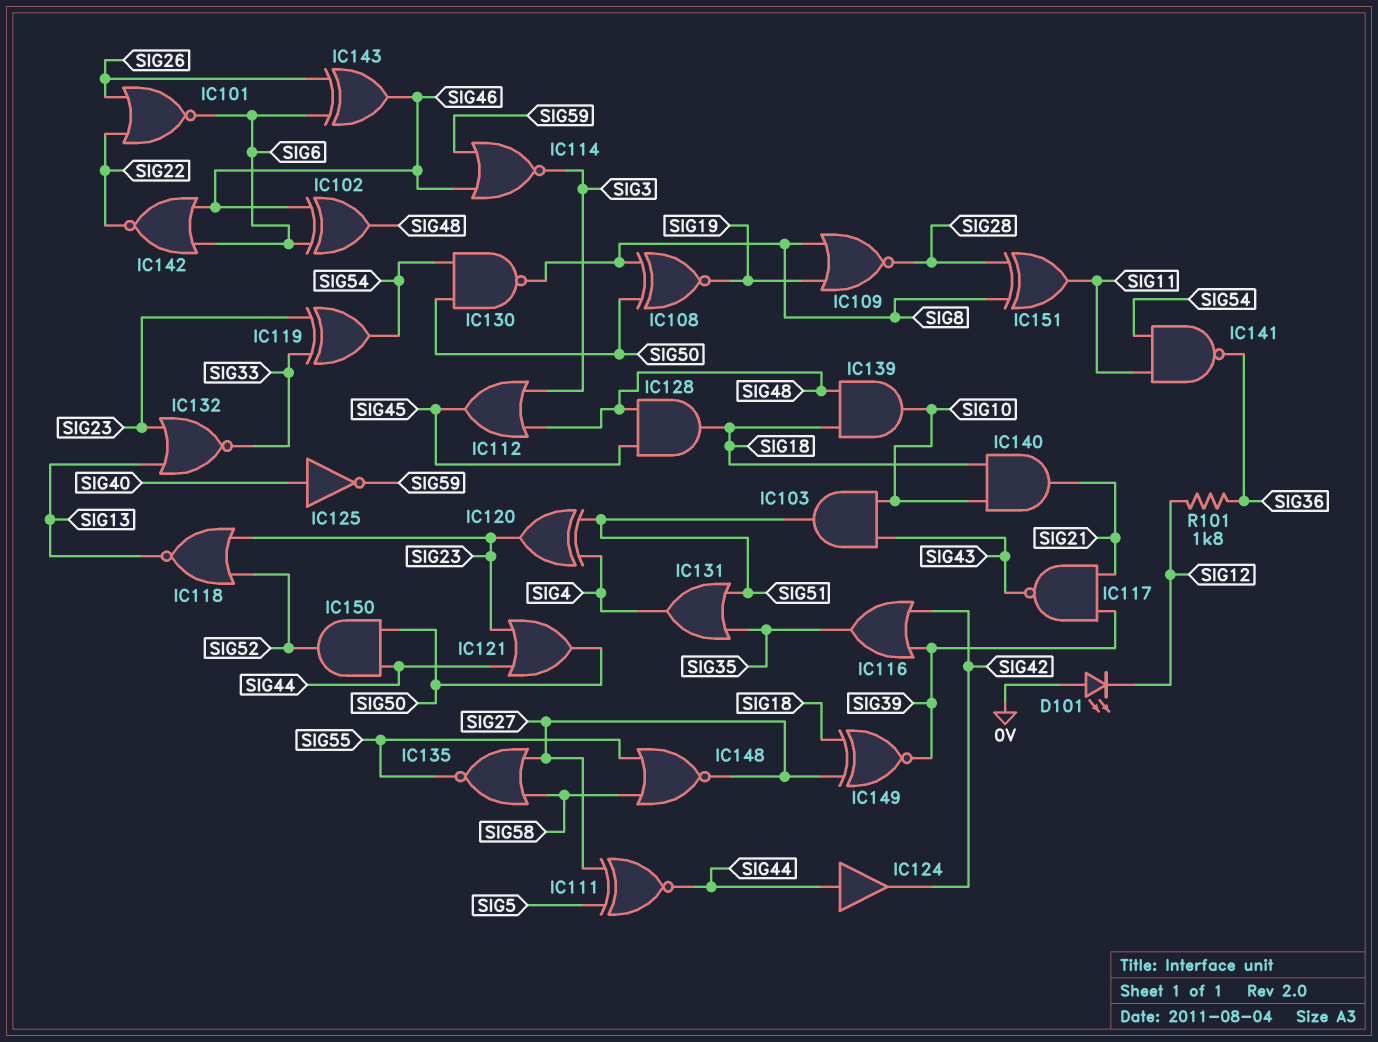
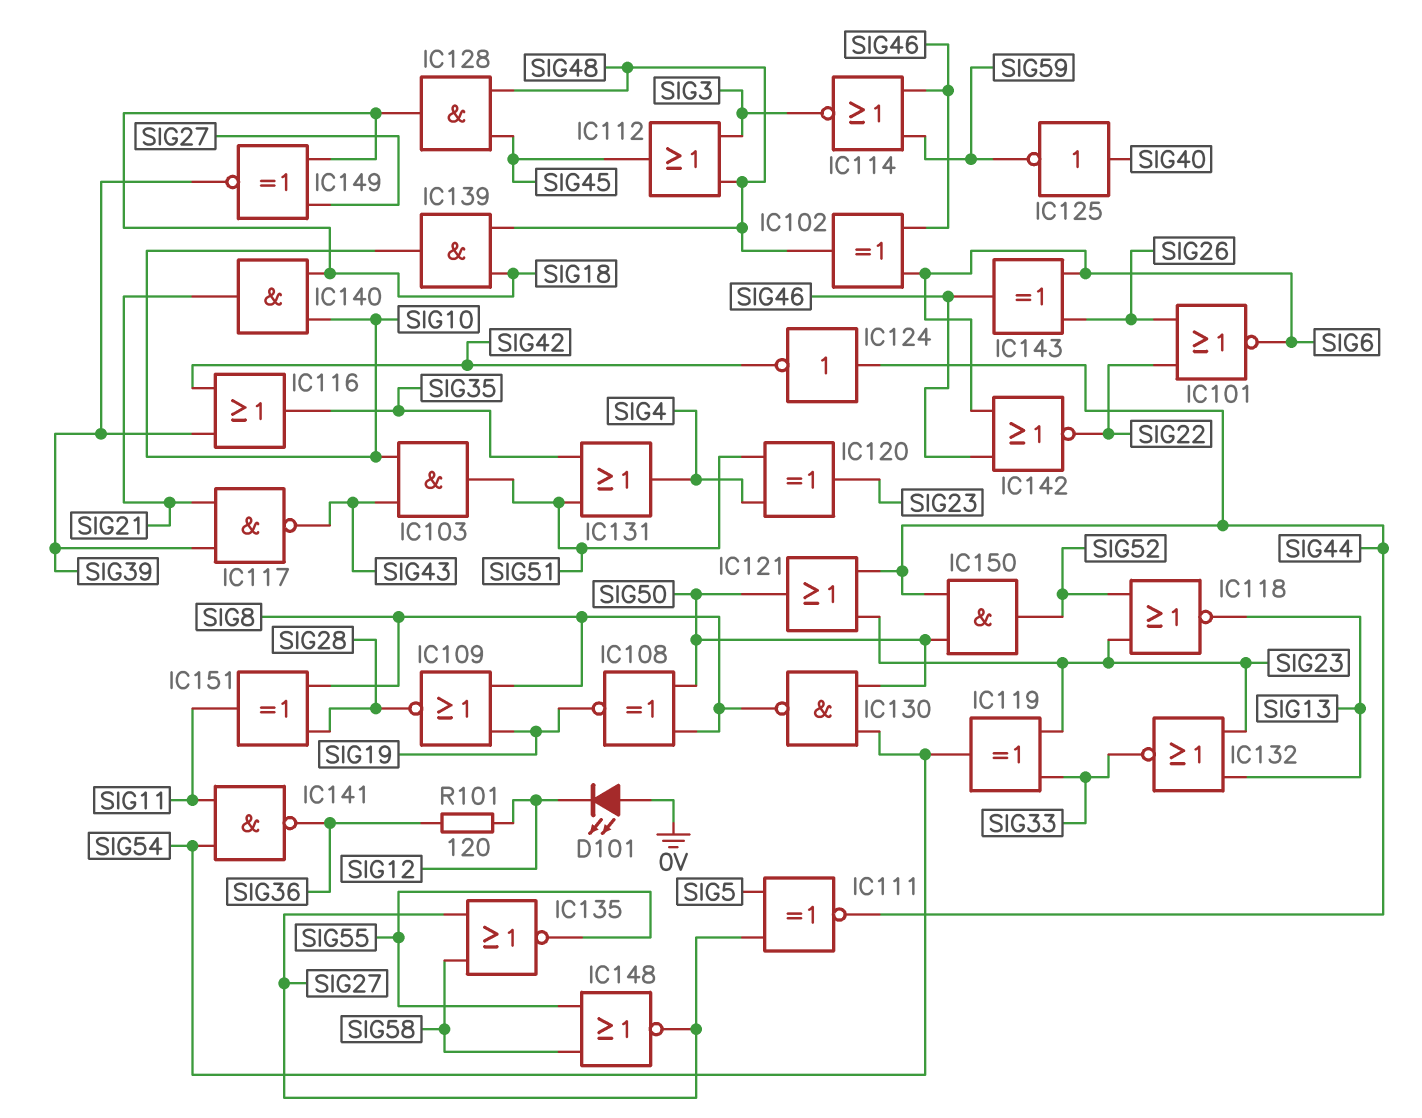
IC124: buffer (in SIG44, out SIG42) -> NOT (in SIG44, out SIG42)
R101: 1.8k (SIG12, SIG36) -> 120 (SIG12, SIG36)

